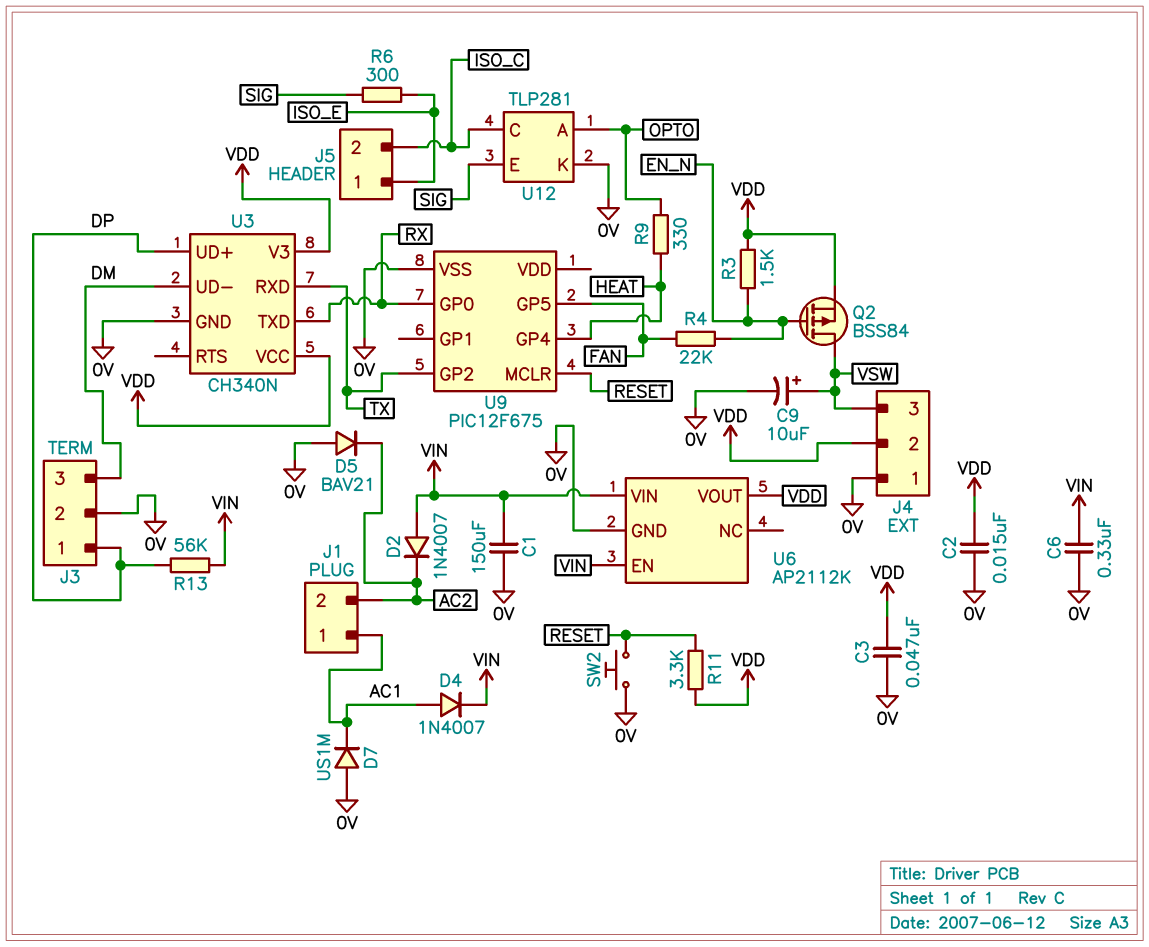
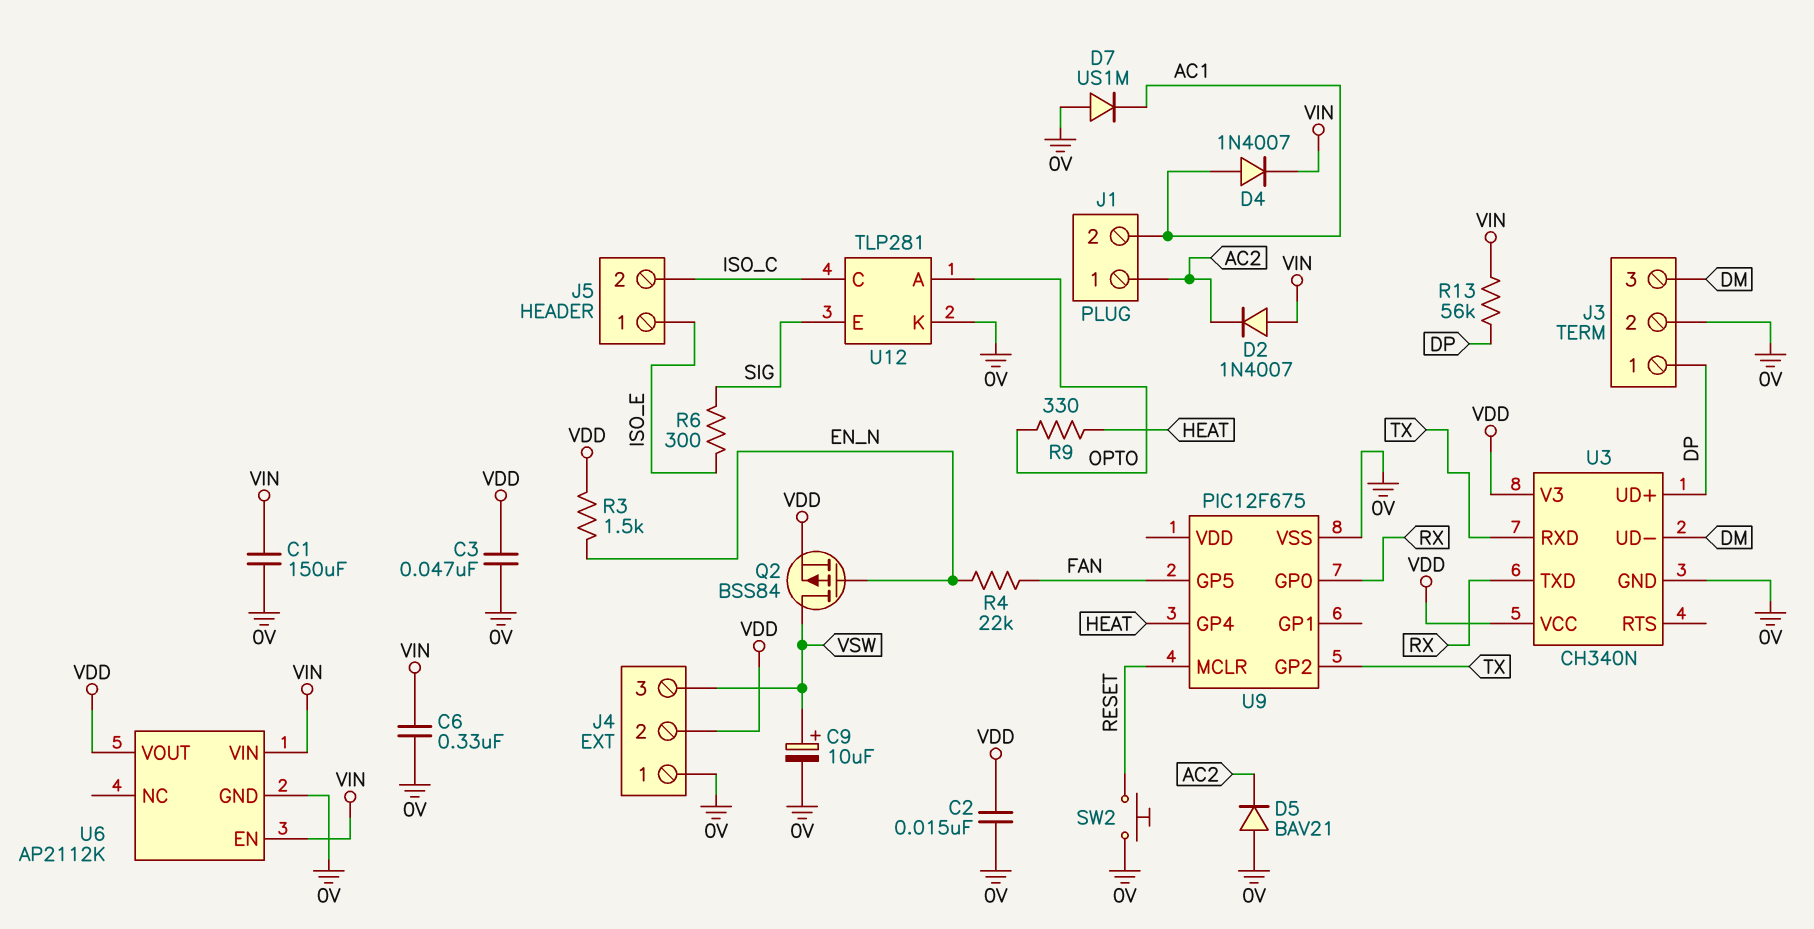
J1 pin 1: AC1 -> AC2
J1 pin 2: AC2 -> AC1
R11: 3.3k (RESET, VDD) -> none

